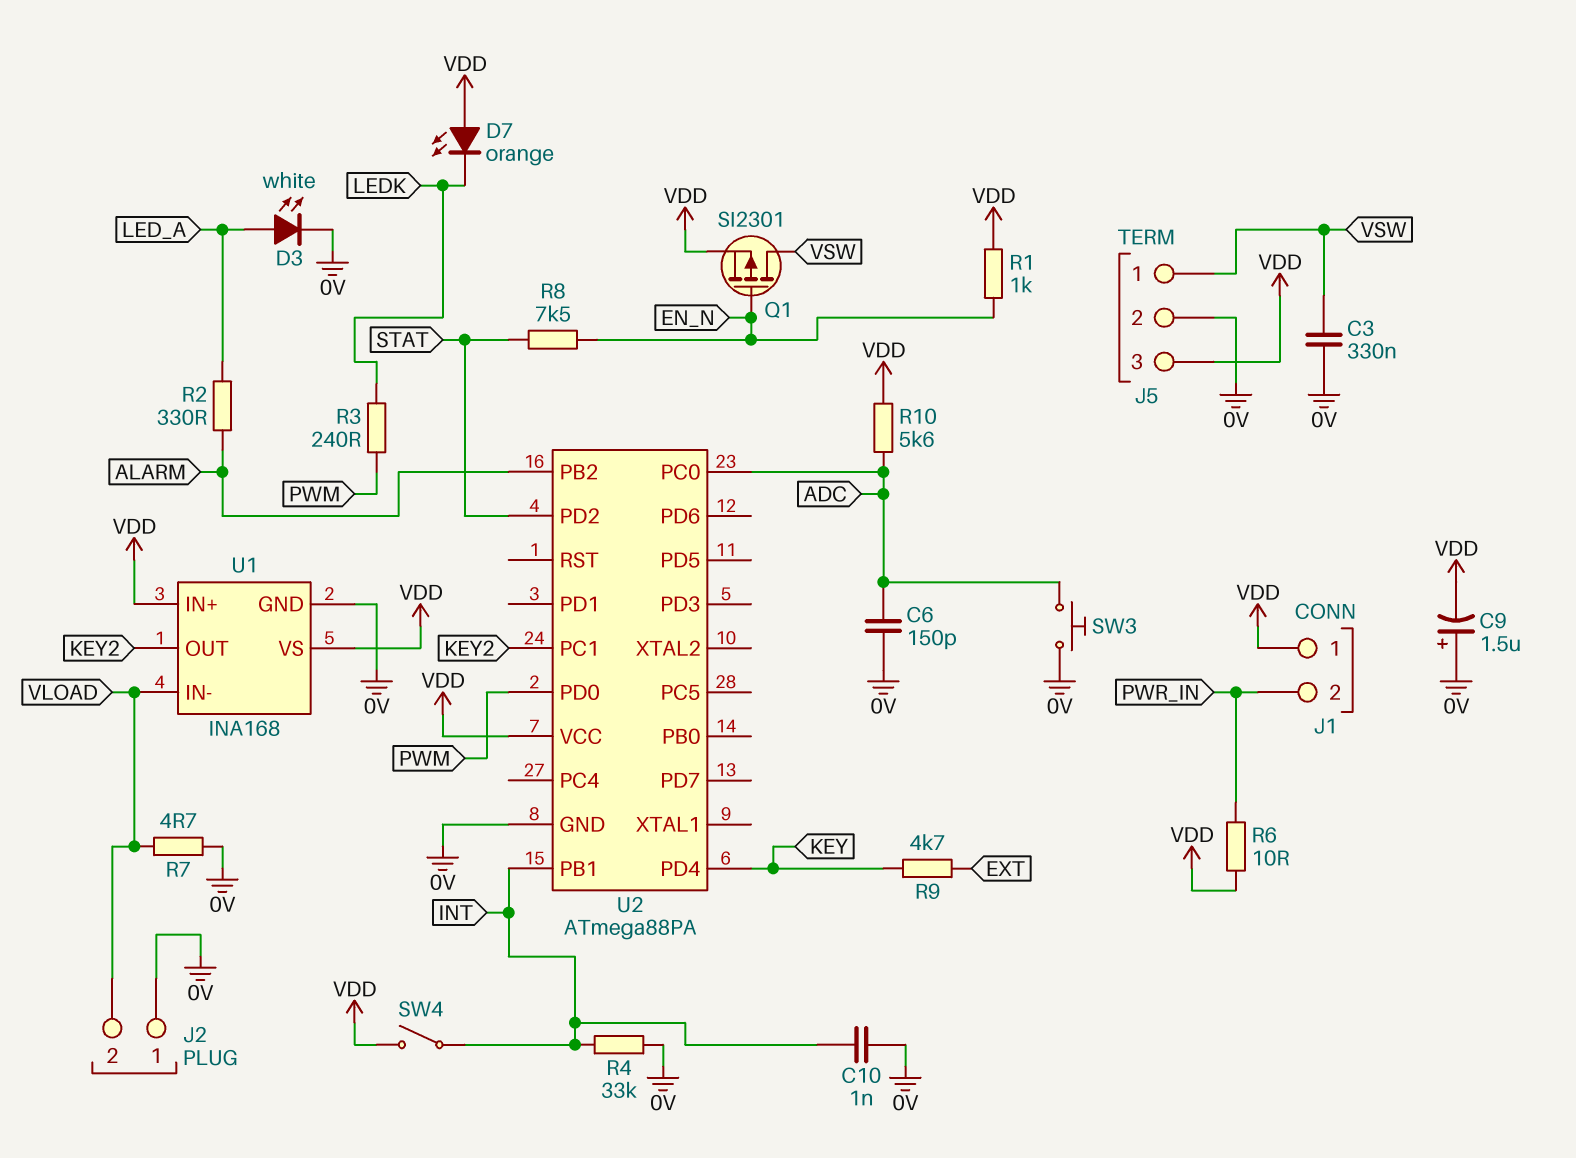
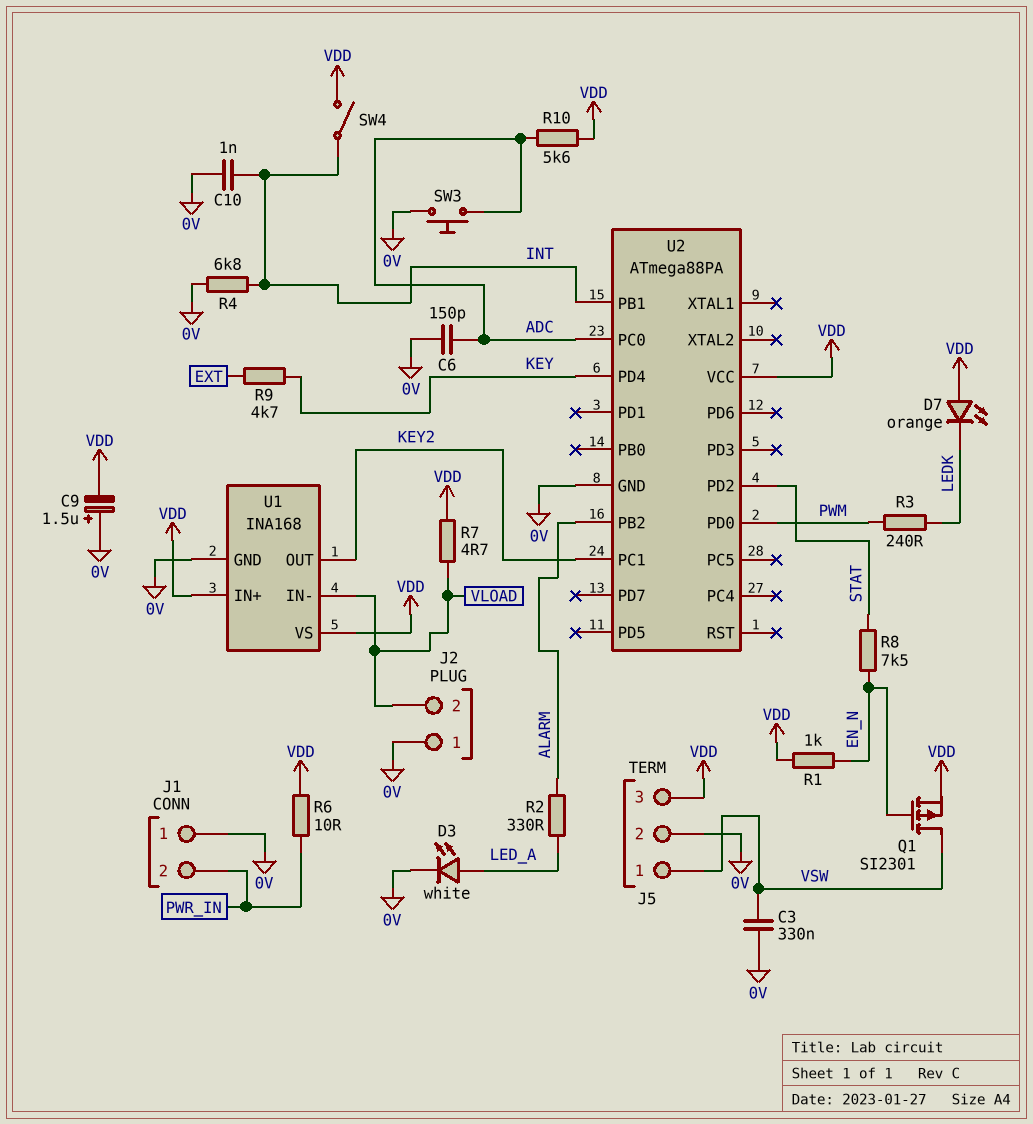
J1 pin 1: VDD -> 0V
R4: 33k (0V, INT) -> 6.8k (0V, INT)
R7: 4.7 (0V, VLOAD) -> 4.7 (VDD, VLOAD)

